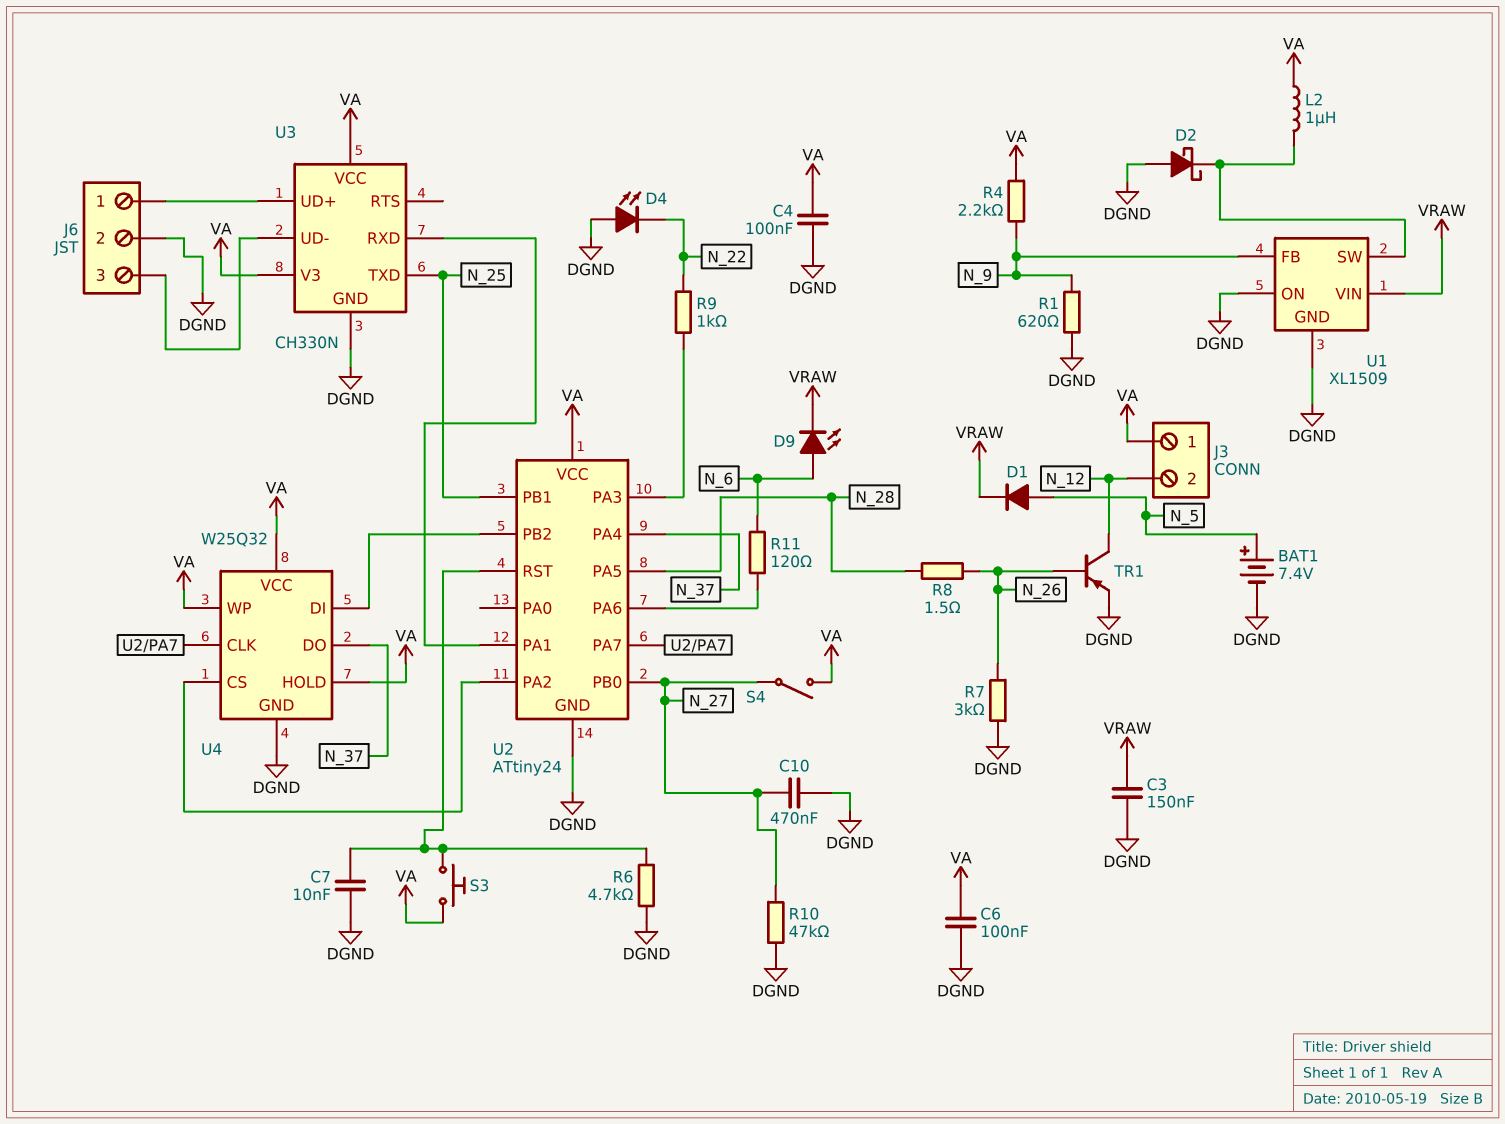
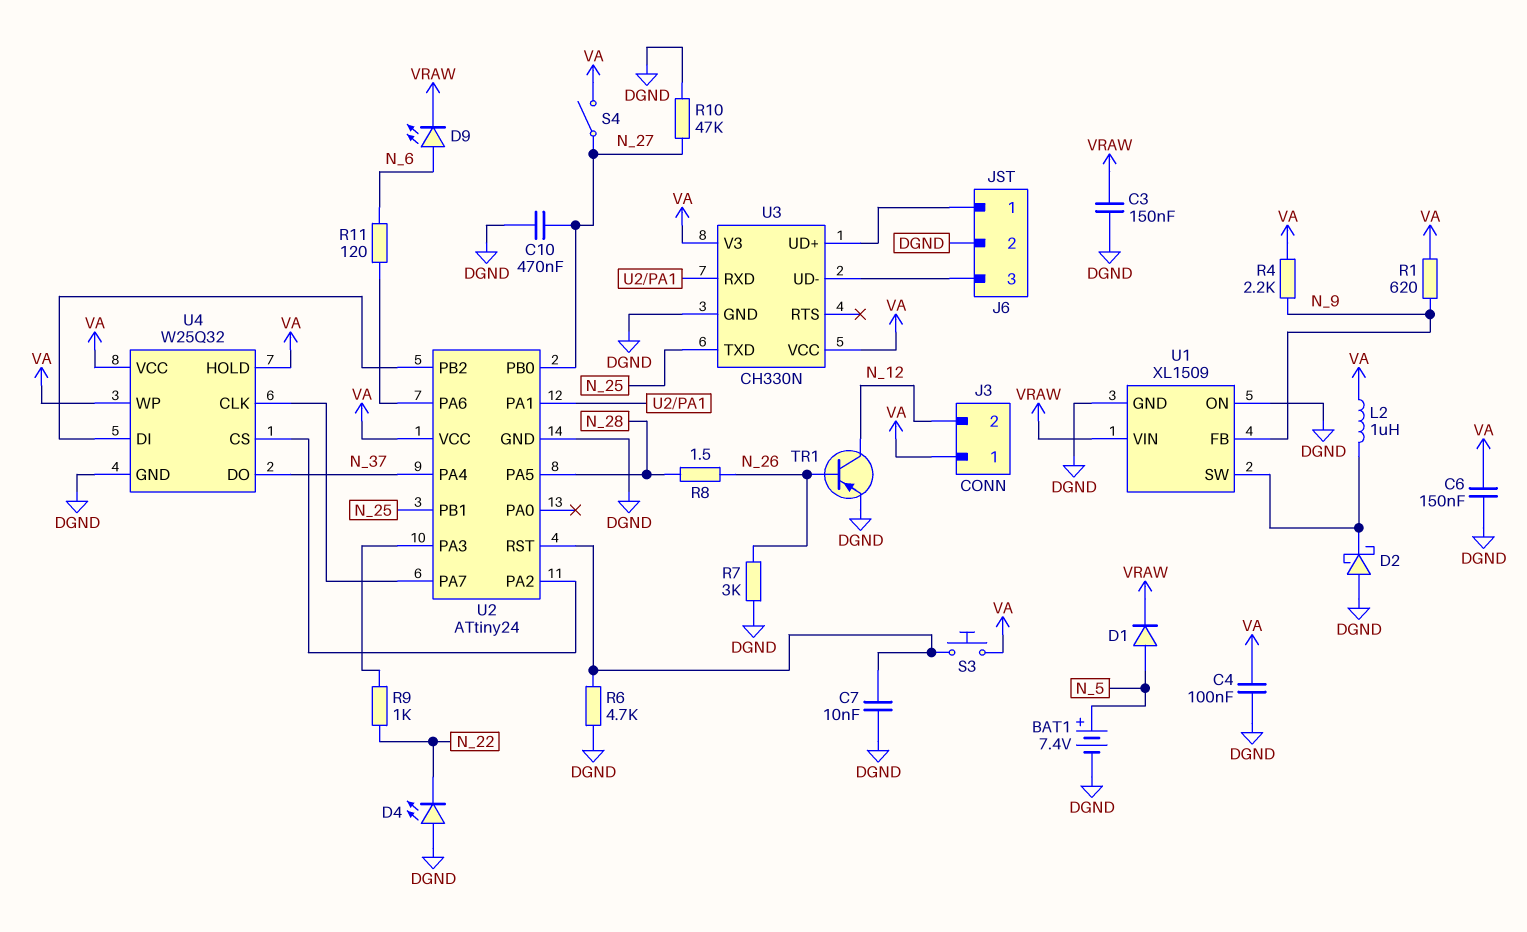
C6: 100nF (DGND, VA) -> 150nF (DGND, VA)
R1: 620 (DGND, N_9) -> 620 (N_9, VA)

